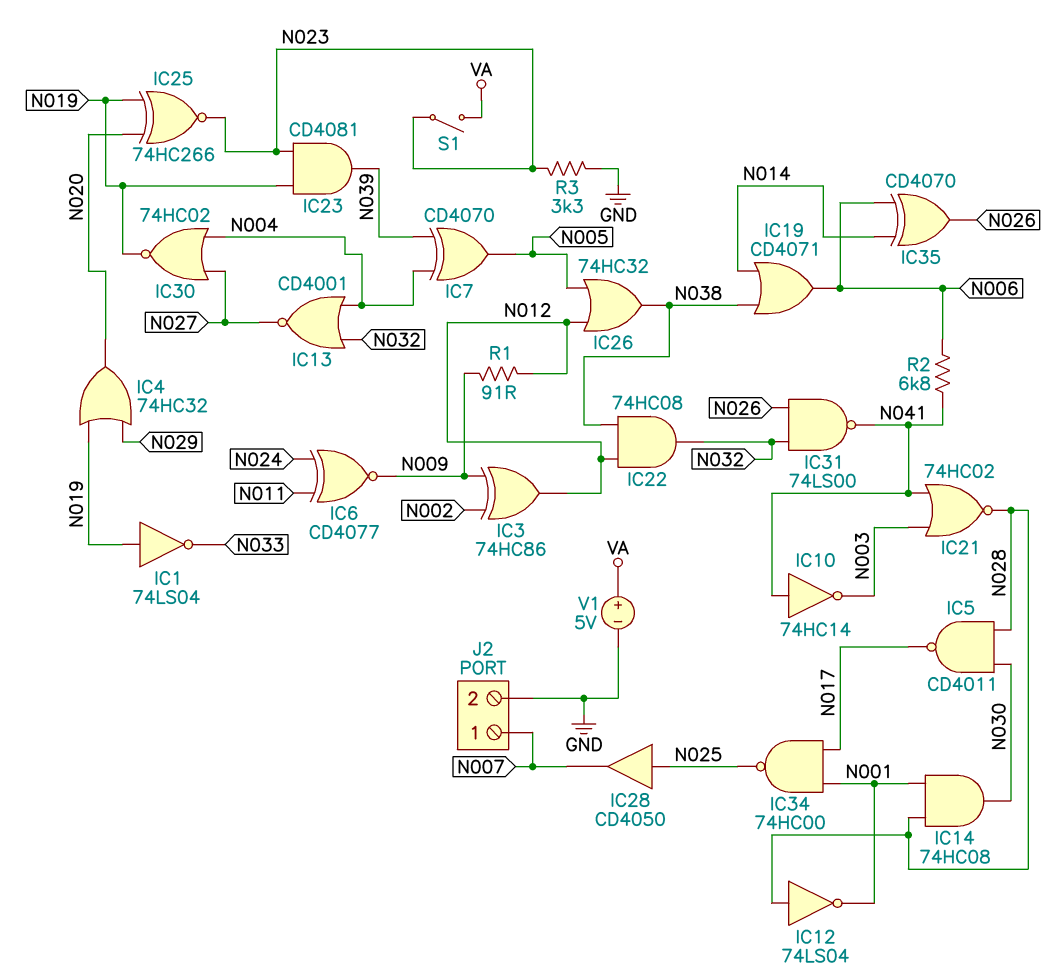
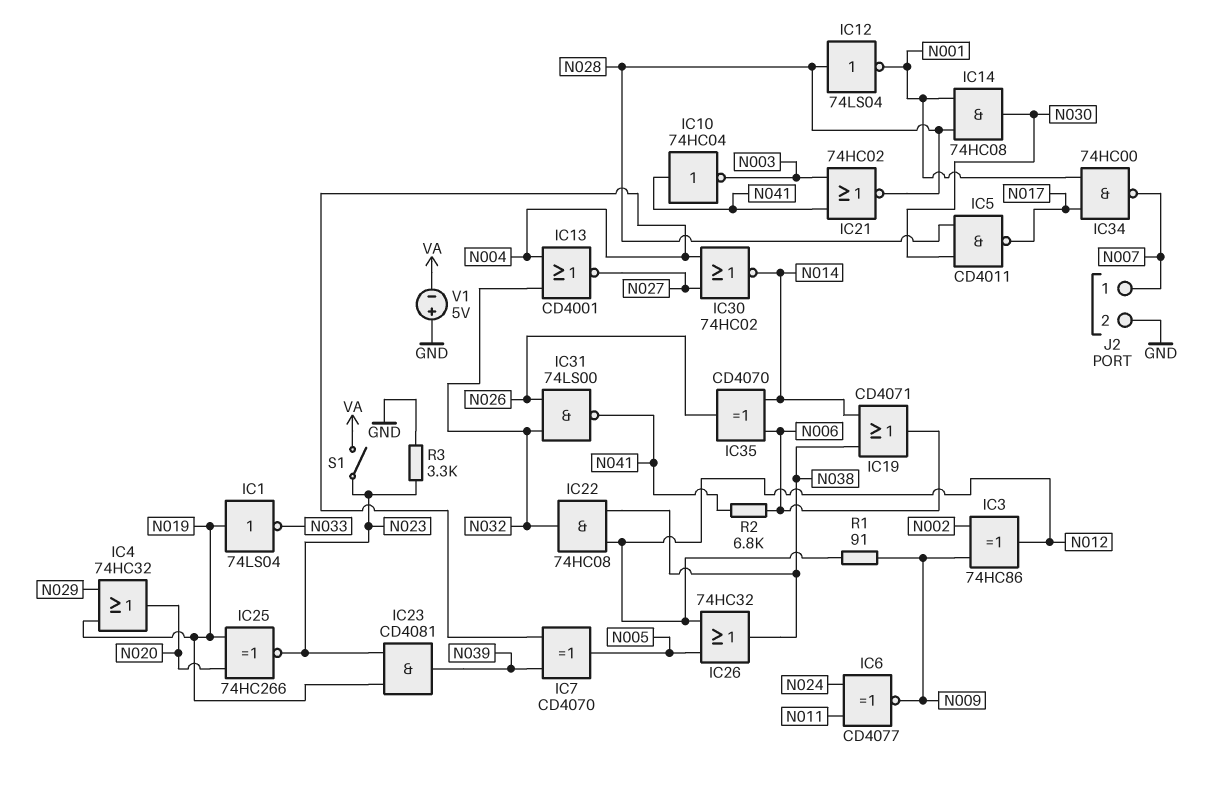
IC10: NOT 74HC14 (in N041, out N003) -> NOT 74HC04 (in N041, out N003)
IC28: buffer CD4050 (in N025, out N007) -> none
IC30: NOR 74HC02 (in N004, in N027, out N019) -> NOR 74HC02 (in N004, in N027, out N014)
IC34: NAND 74HC00 (in N001, in N017, out N025) -> NAND 74HC00 (in N001, in N017, out N007)
V1: 5V (plus VA, minus GND) -> 5V (plus GND, minus VA)

